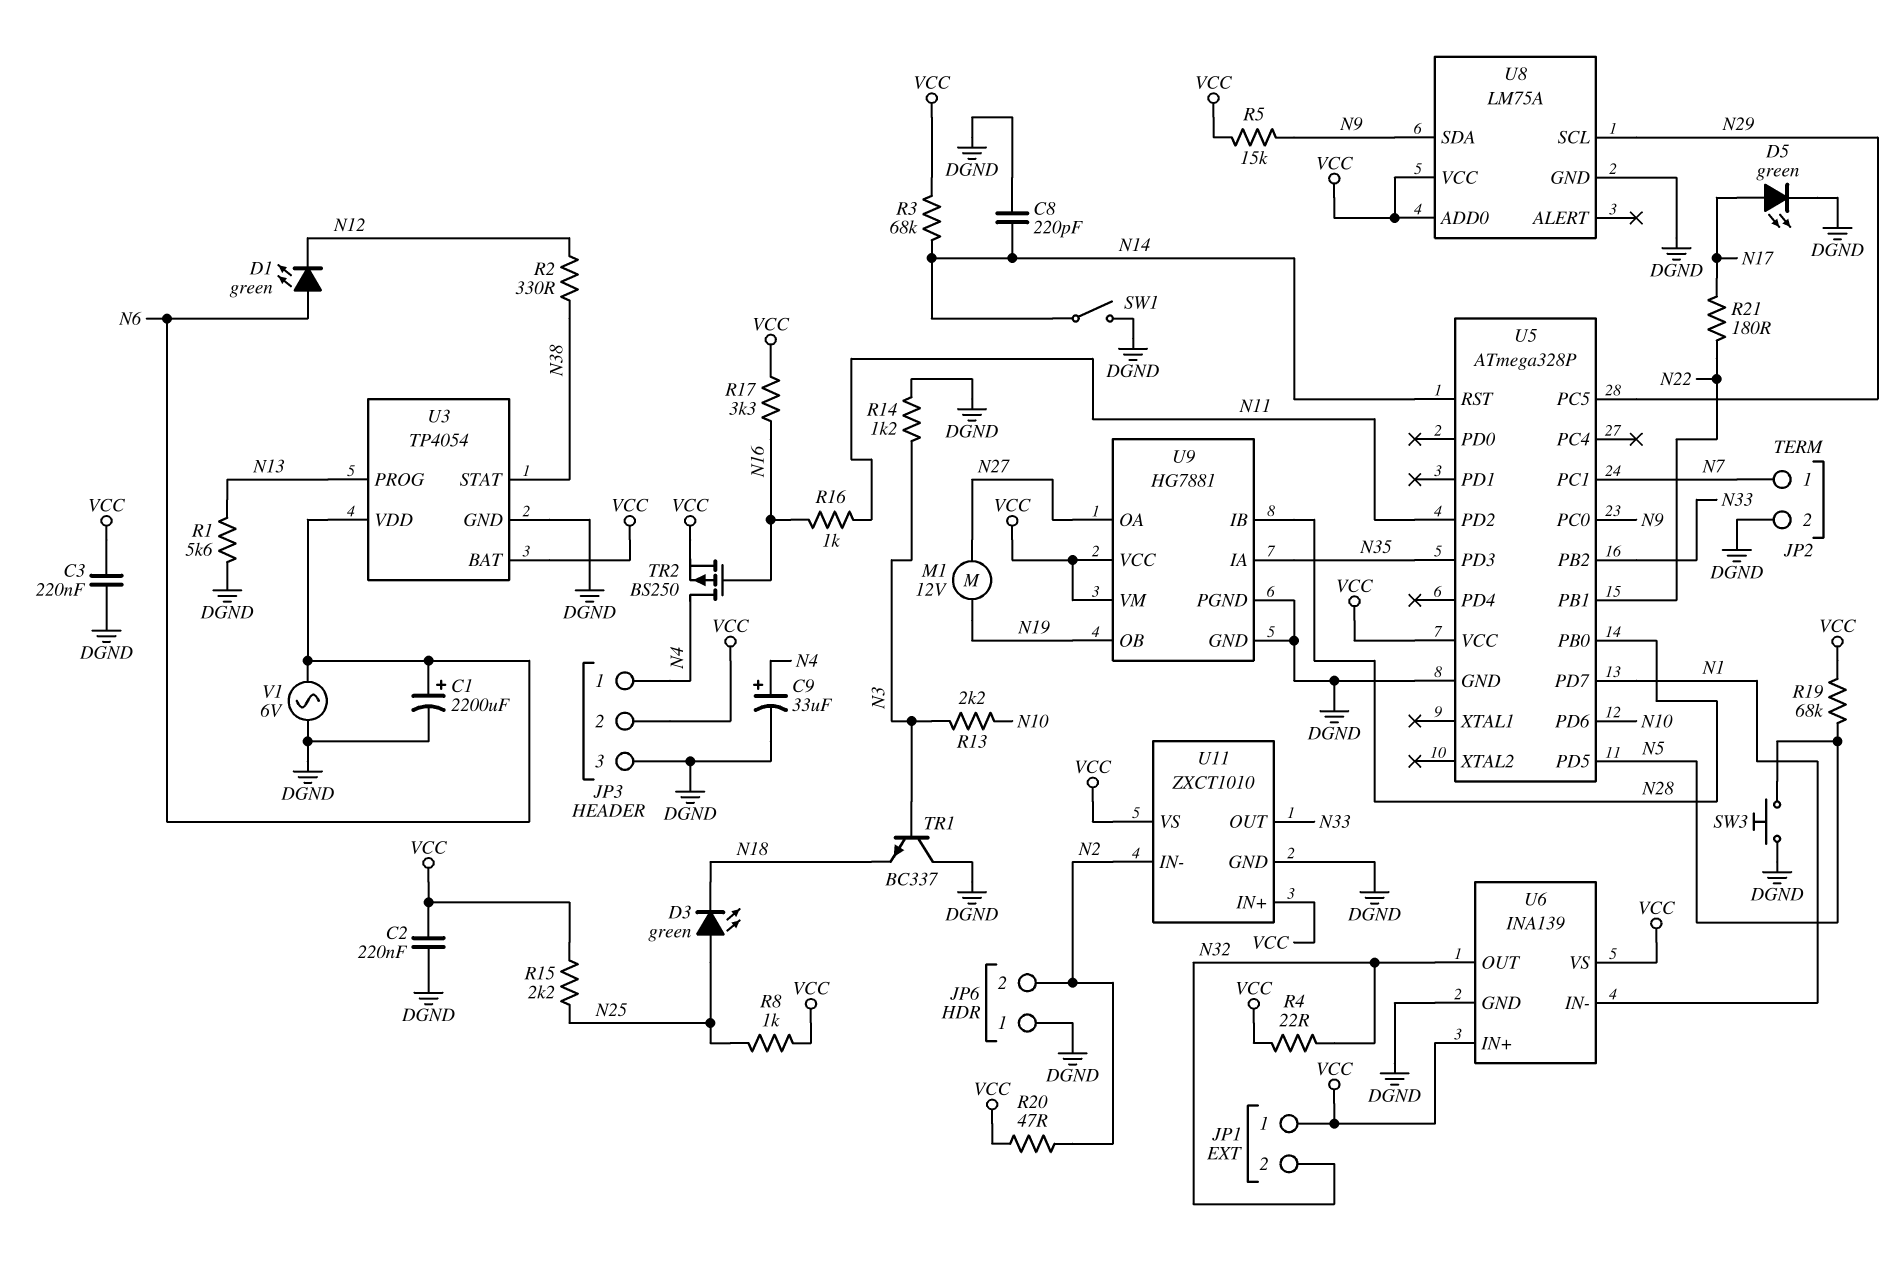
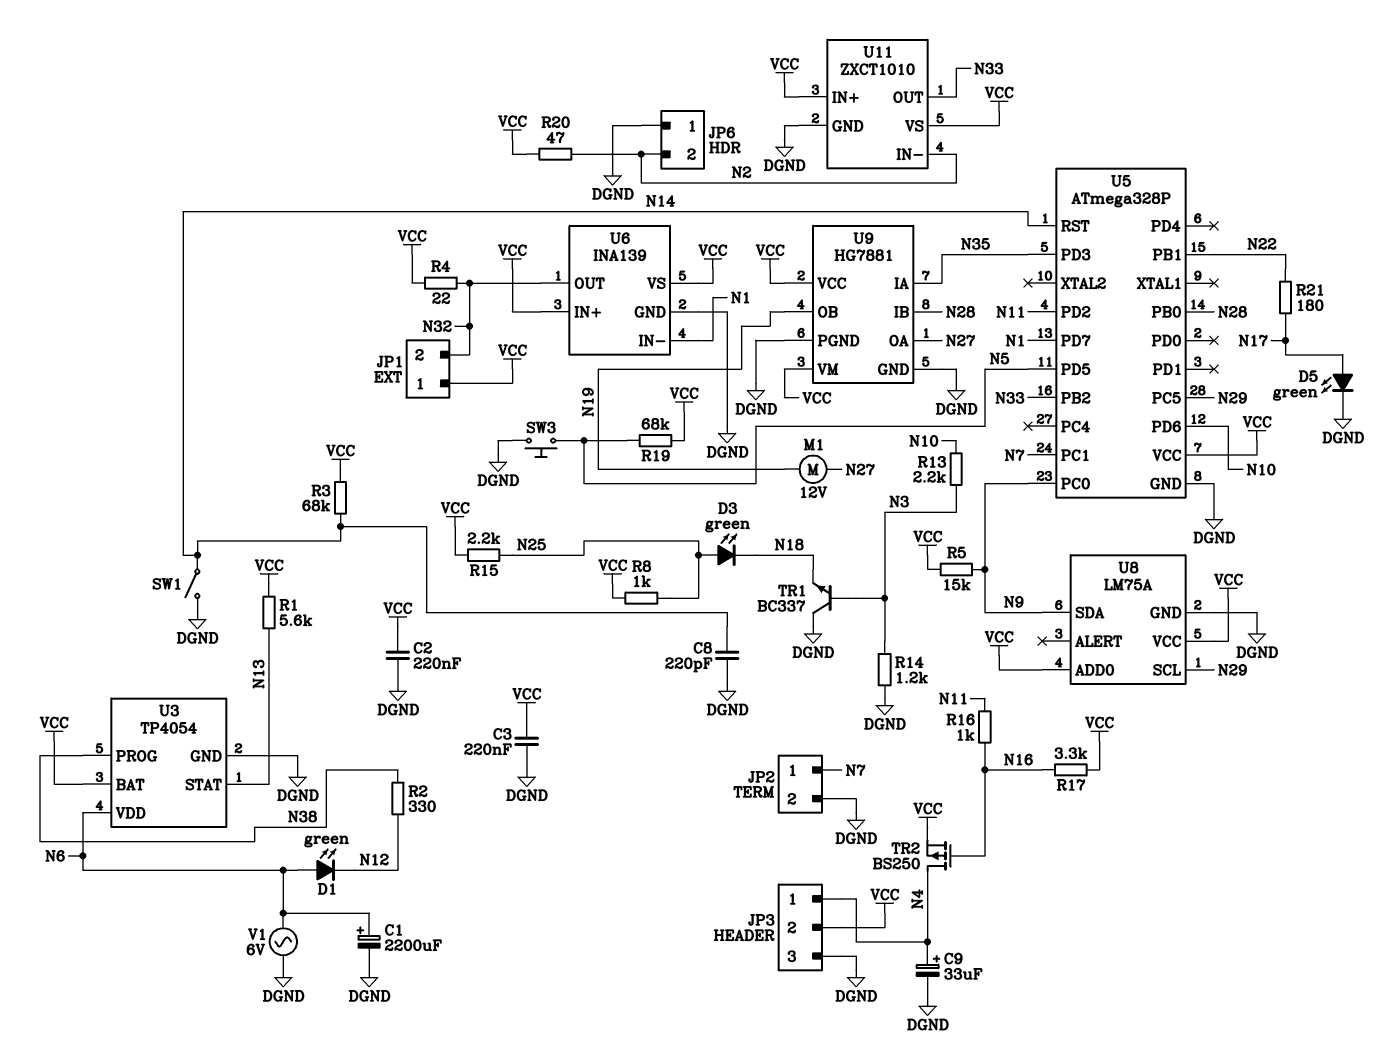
R1: 5.6k (DGND, N13) -> 5.6k (N13, VCC)
U3 pin PROG: N13 -> N38
U3 pin STAT: N38 -> N13

